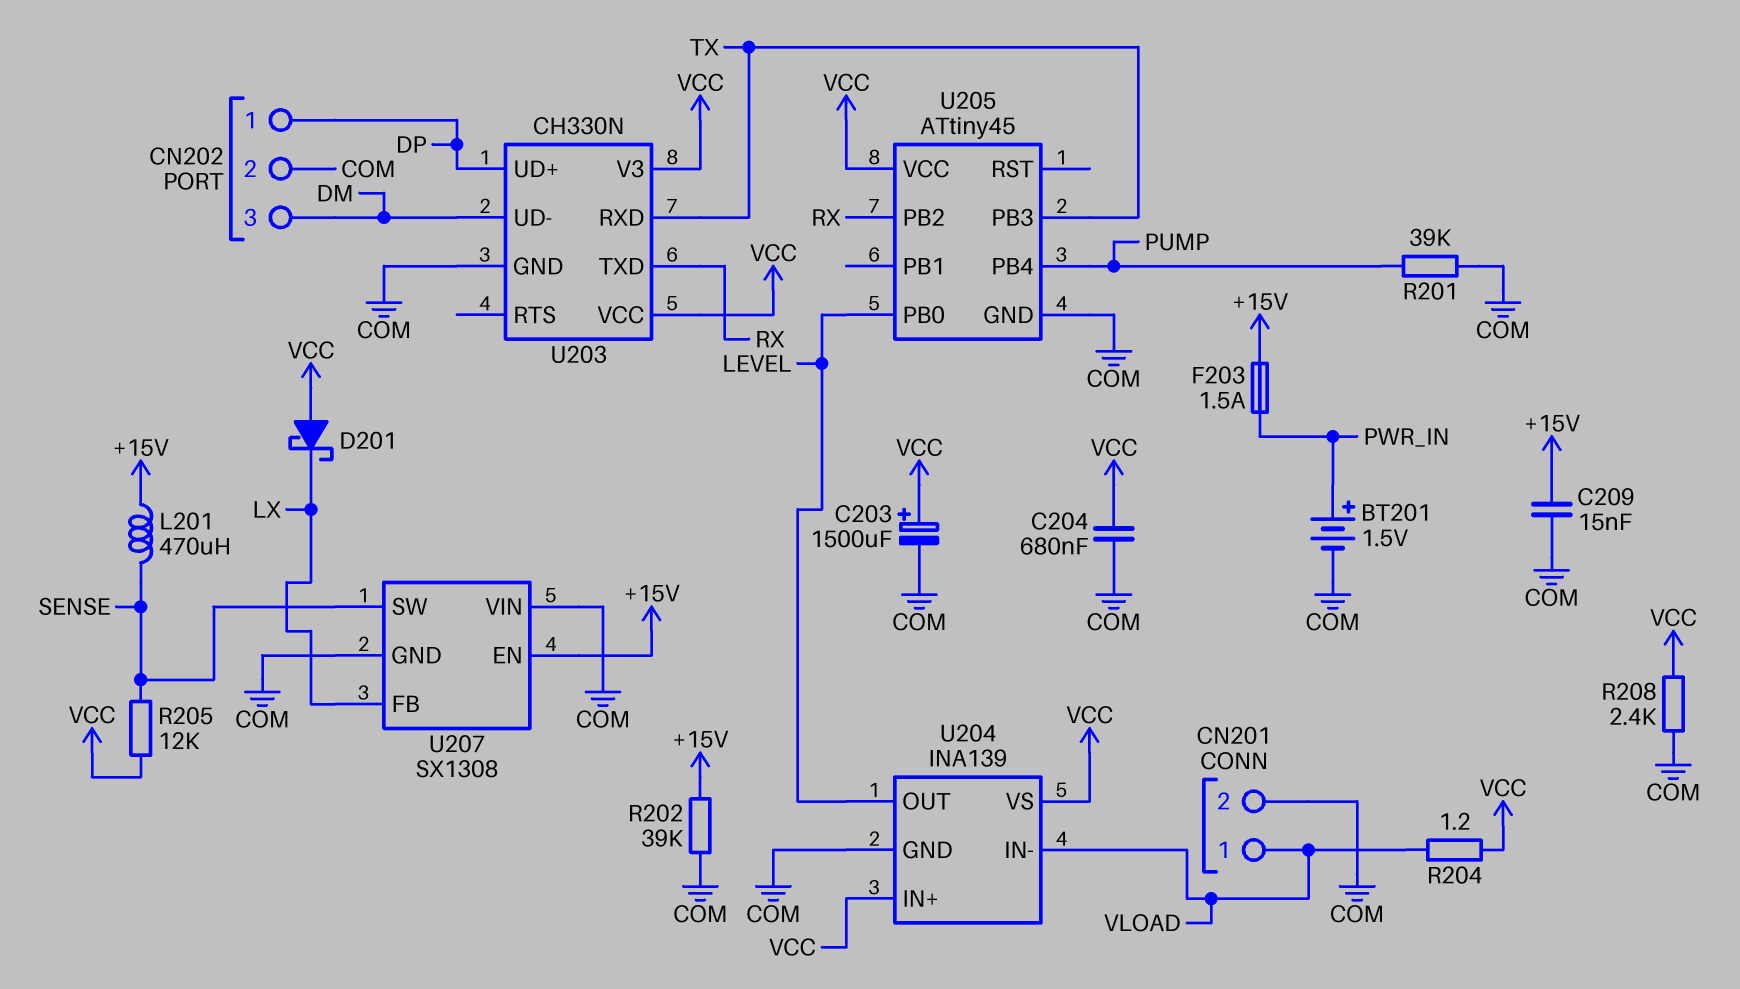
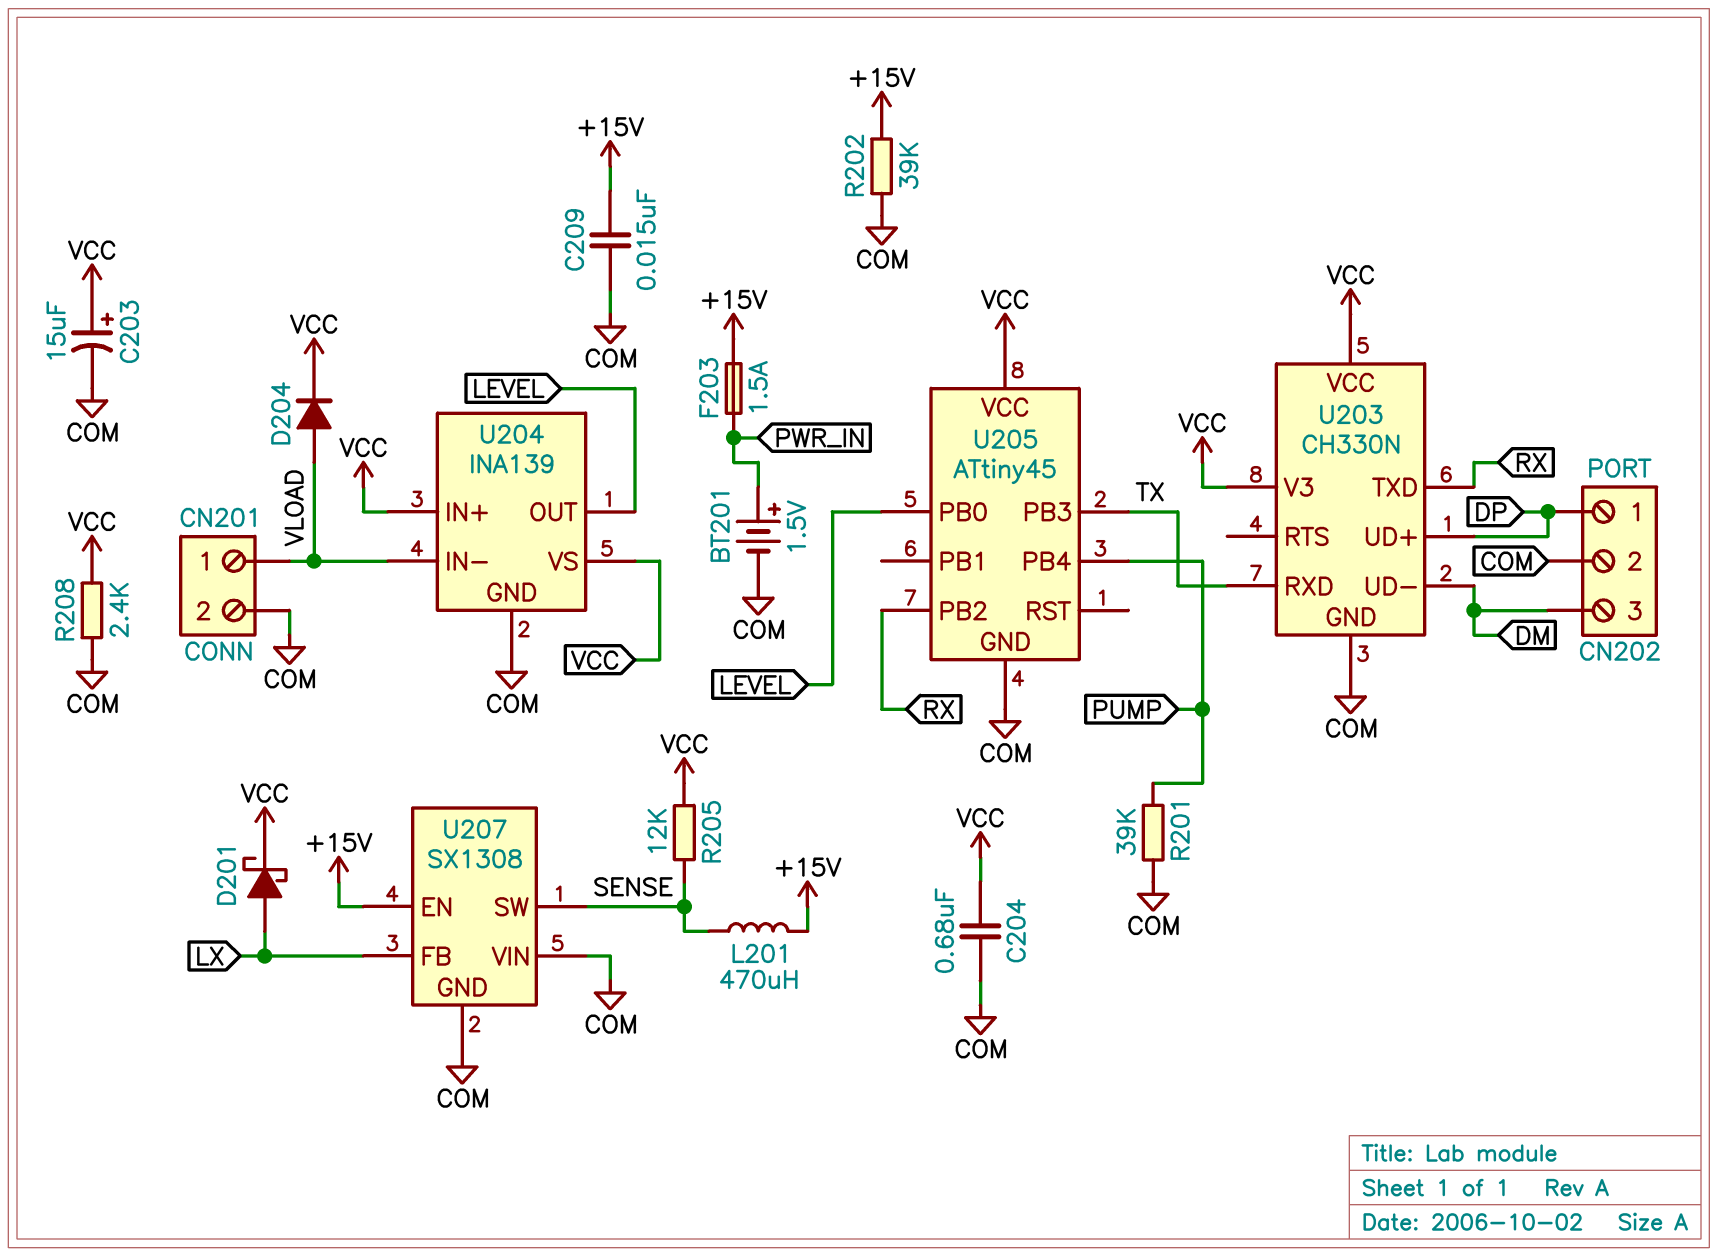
C203: 1500uF (plus VCC, minus COM) -> 15uF (plus VCC, minus COM)
D201: schottky (A VCC, K LX) -> schottky (A LX, K VCC)
D204: none -> diode (A VLOAD, K VCC)
R204: 1.2 (VCC, VLOAD) -> none

